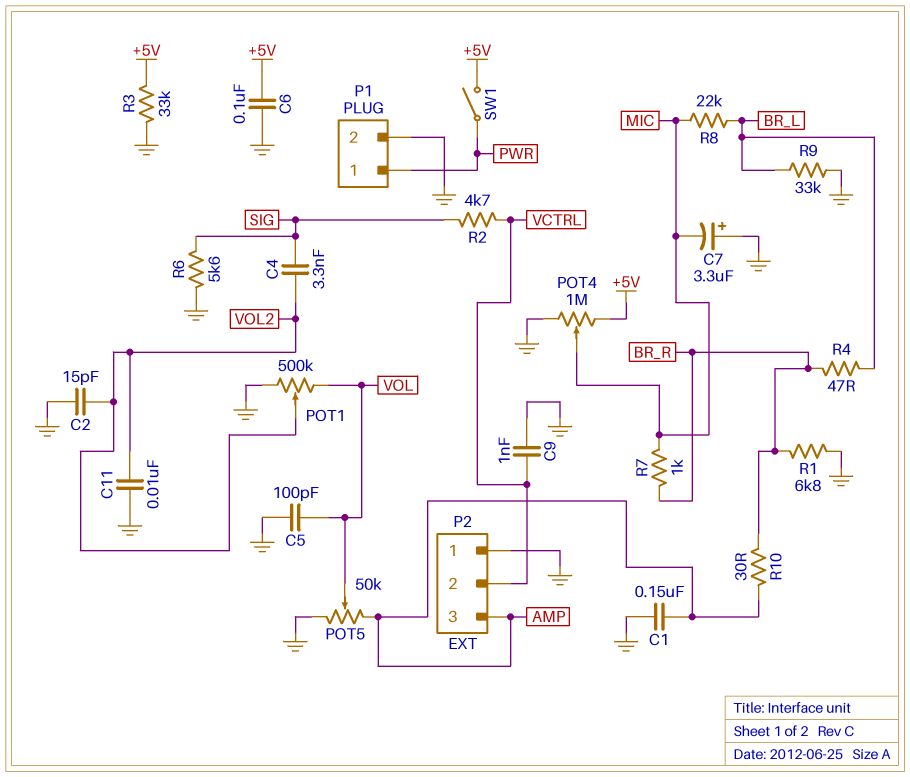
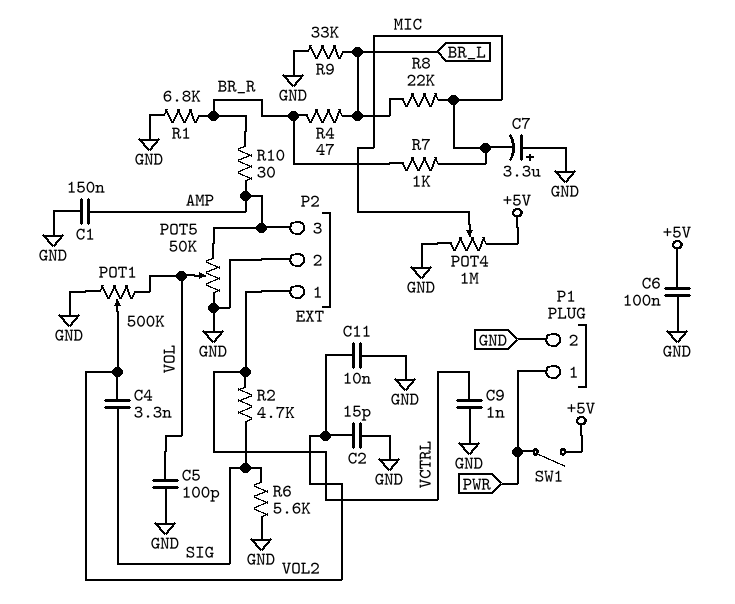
P2 pin 1: GND -> VCTRL
P2 pin 2: VCTRL -> GND
R3: 33k (+5V, GND) -> none

